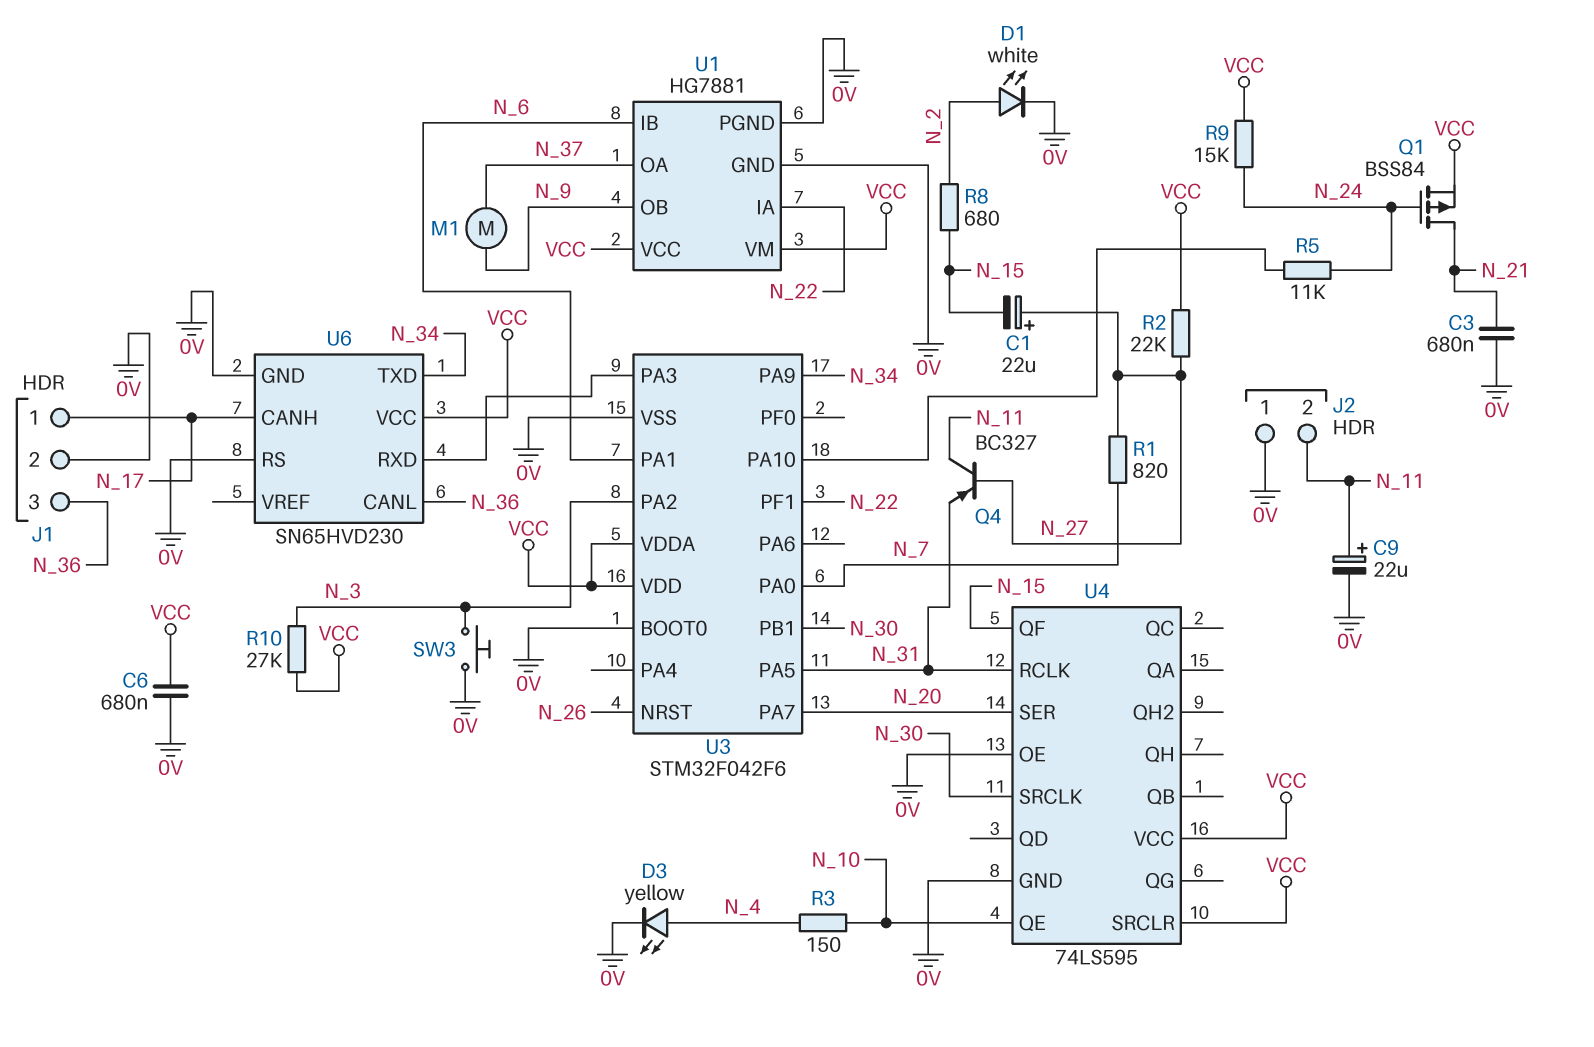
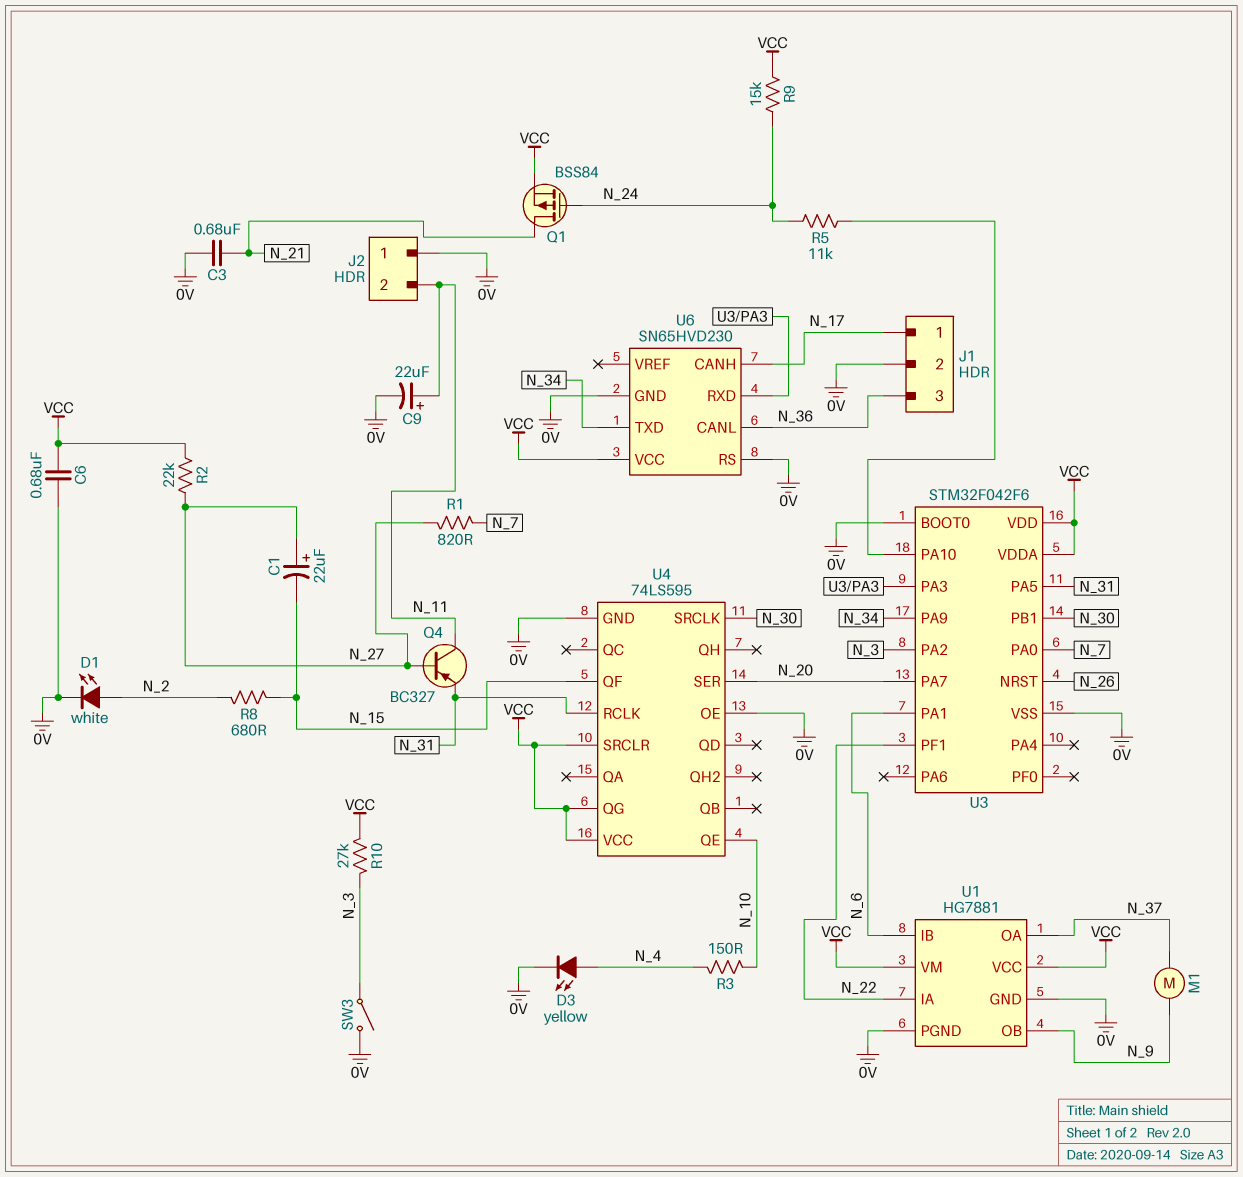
SW3: button (0V, N_3) -> switch (0V, N_3)
U4 pin QG: none -> VCC

